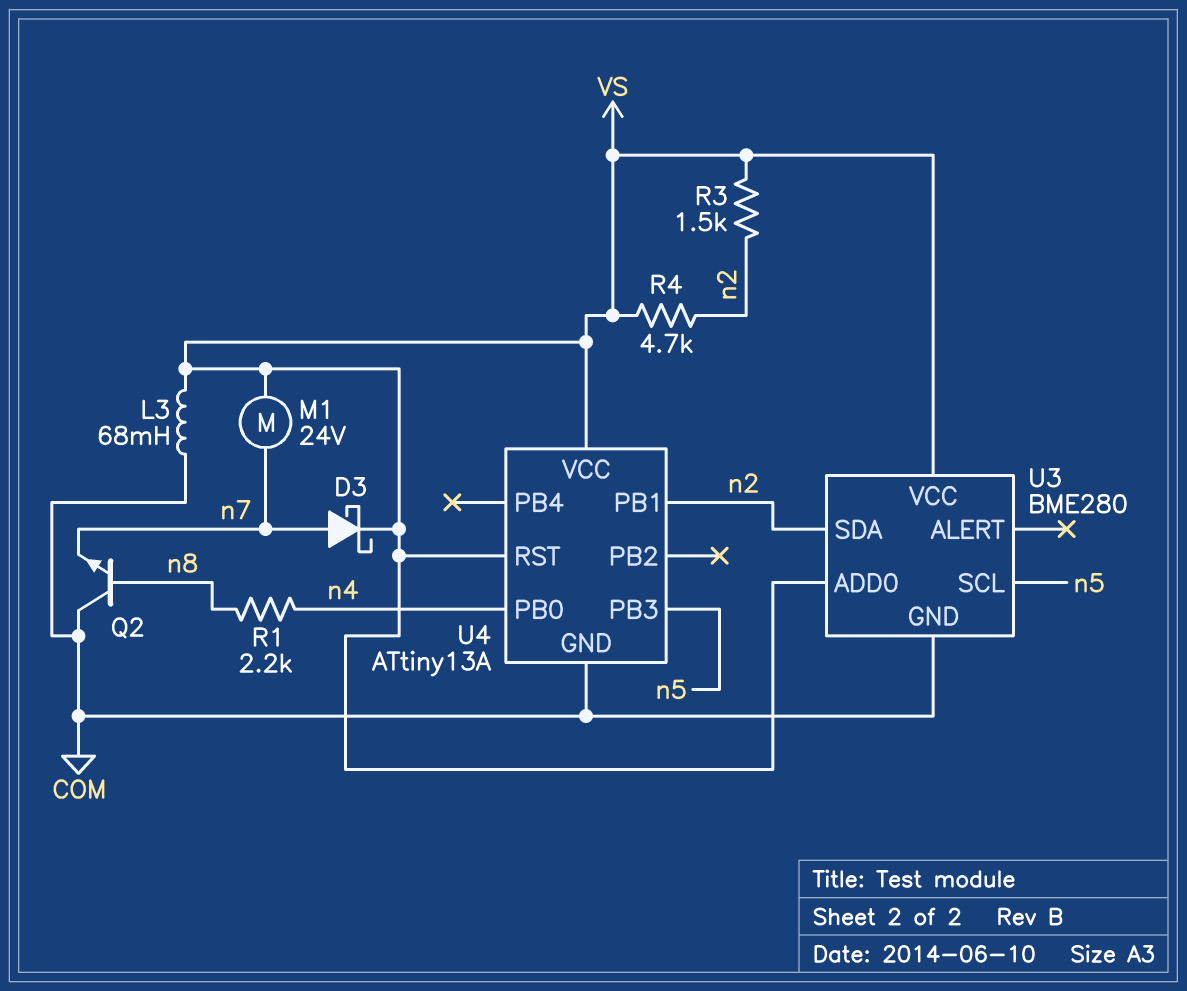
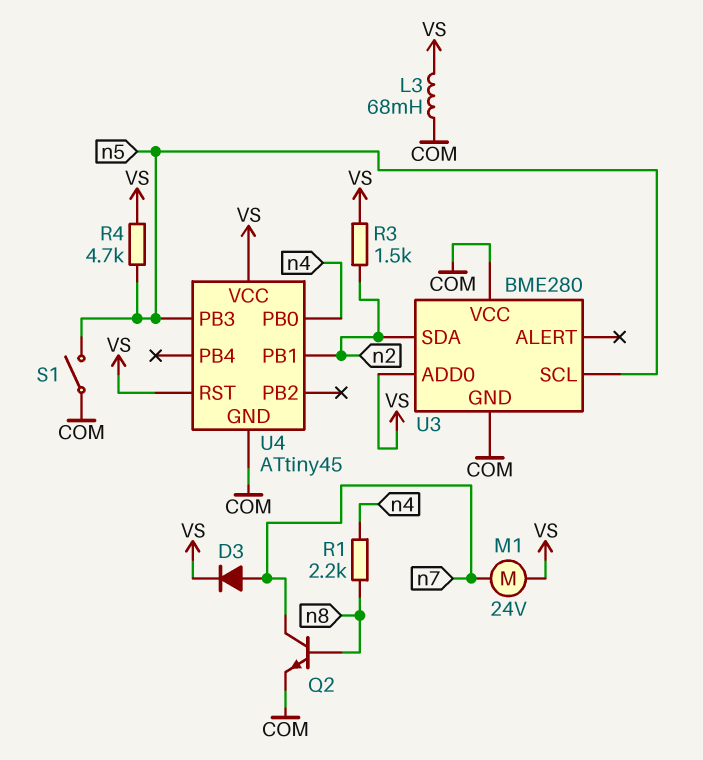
D3: schottky (A n7, K VS) -> diode (A n7, K VS)
Q2: NPN (B n8, C COM, E n7) -> NPN (B n8, C n7, E COM)
R4: 4.7k (VS, n2) -> 4.7k (VS, n5)
S1: none -> switch (COM, n5)
U3 pin VCC: VS -> COM
U4: ATtiny13A -> ATtiny45

